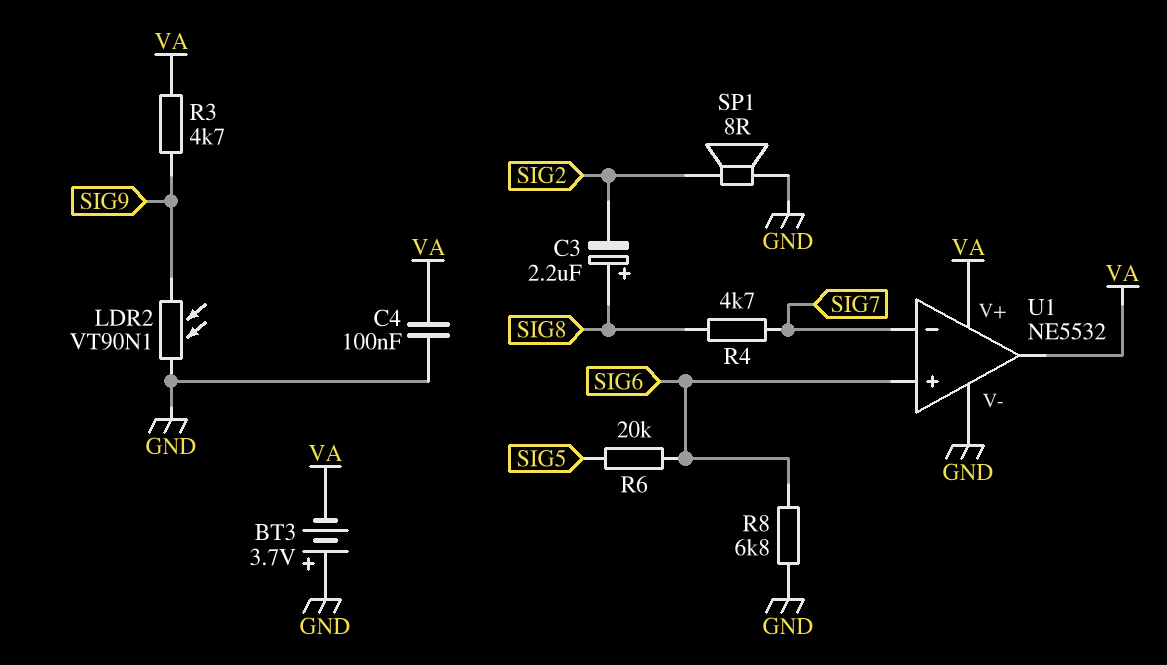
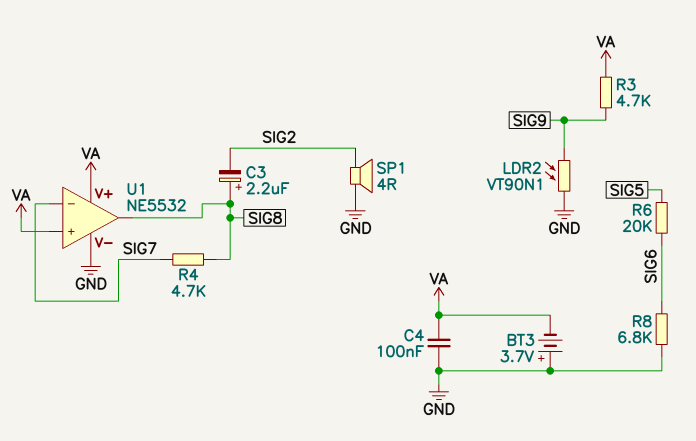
SP1: speaker 8R (GND, SIG2) -> speaker 4R (GND, SIG2)
U1 pin in+: SIG6 -> VA
U1 pin out: VA -> SIG8

